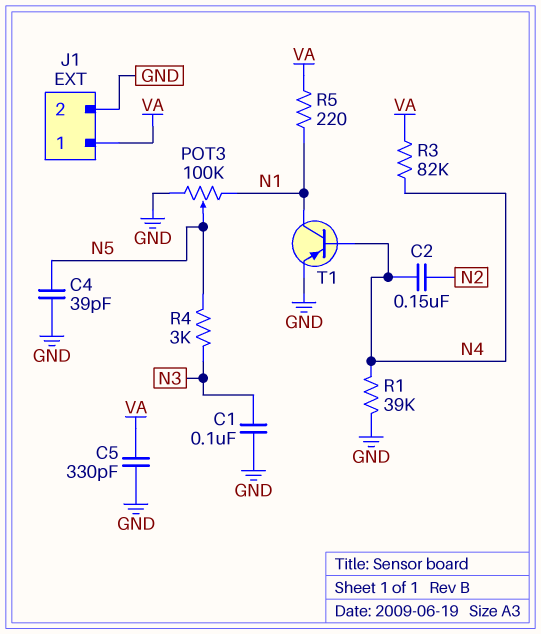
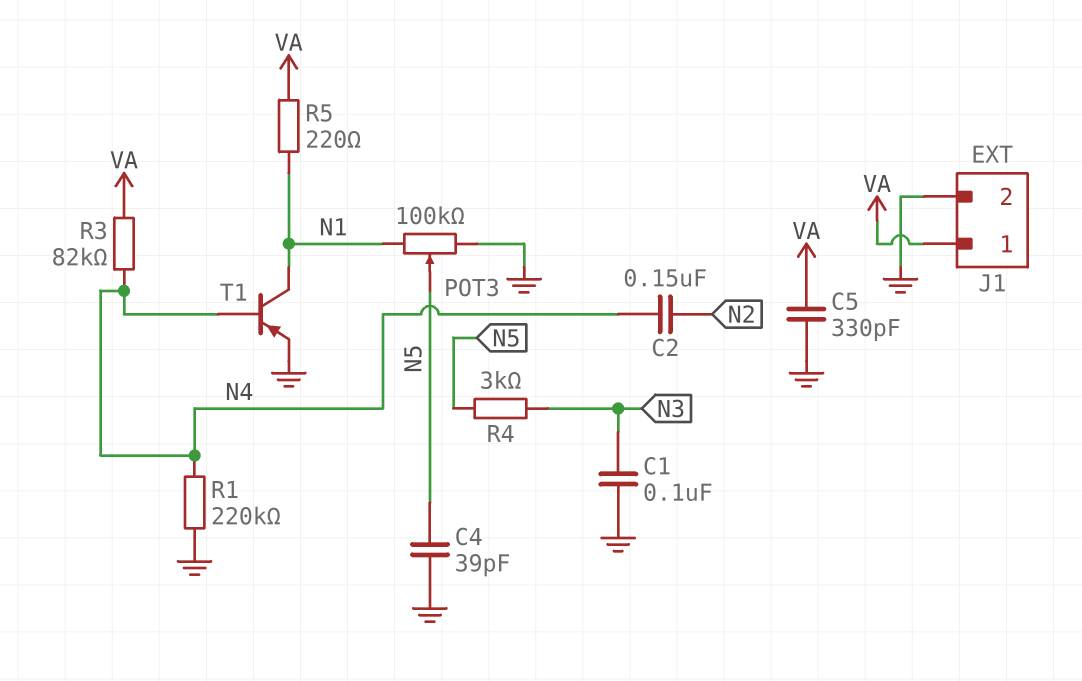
R1: 39k (GND, N4) -> 220k (GND, N4)

